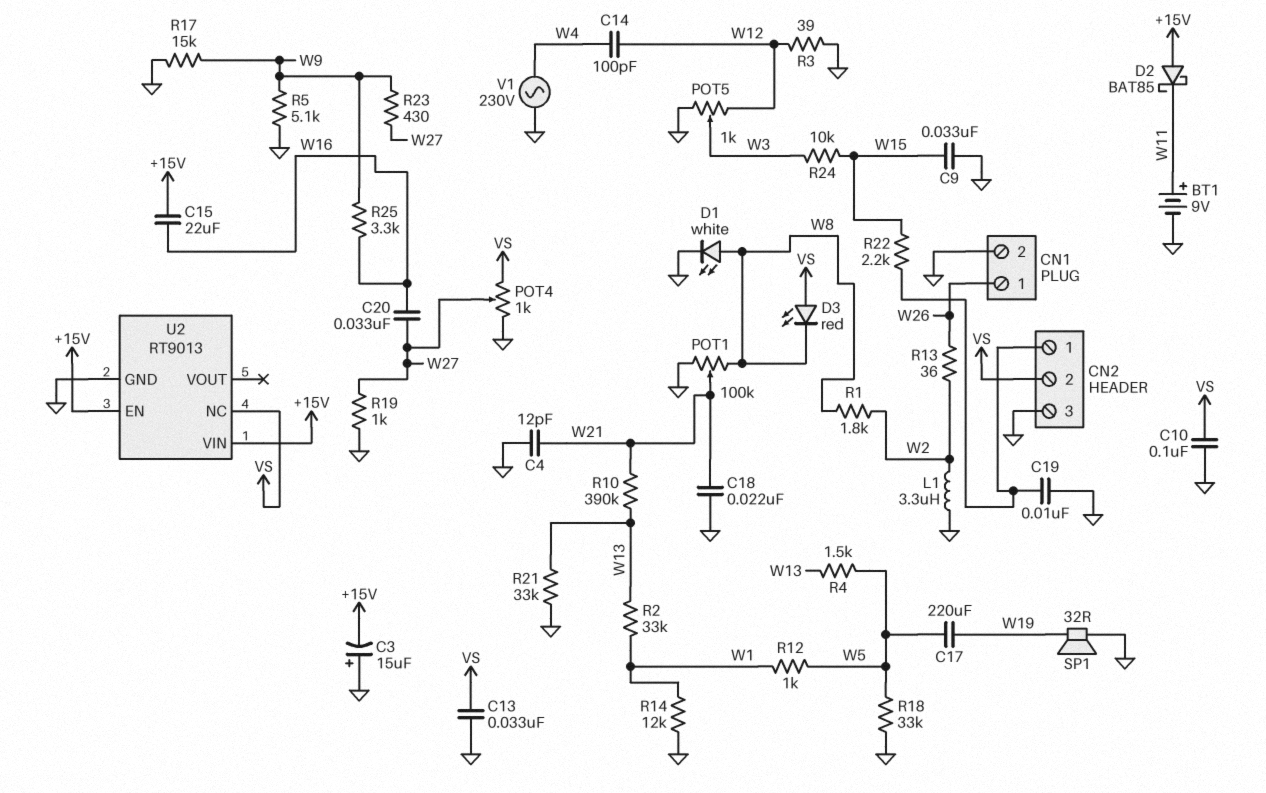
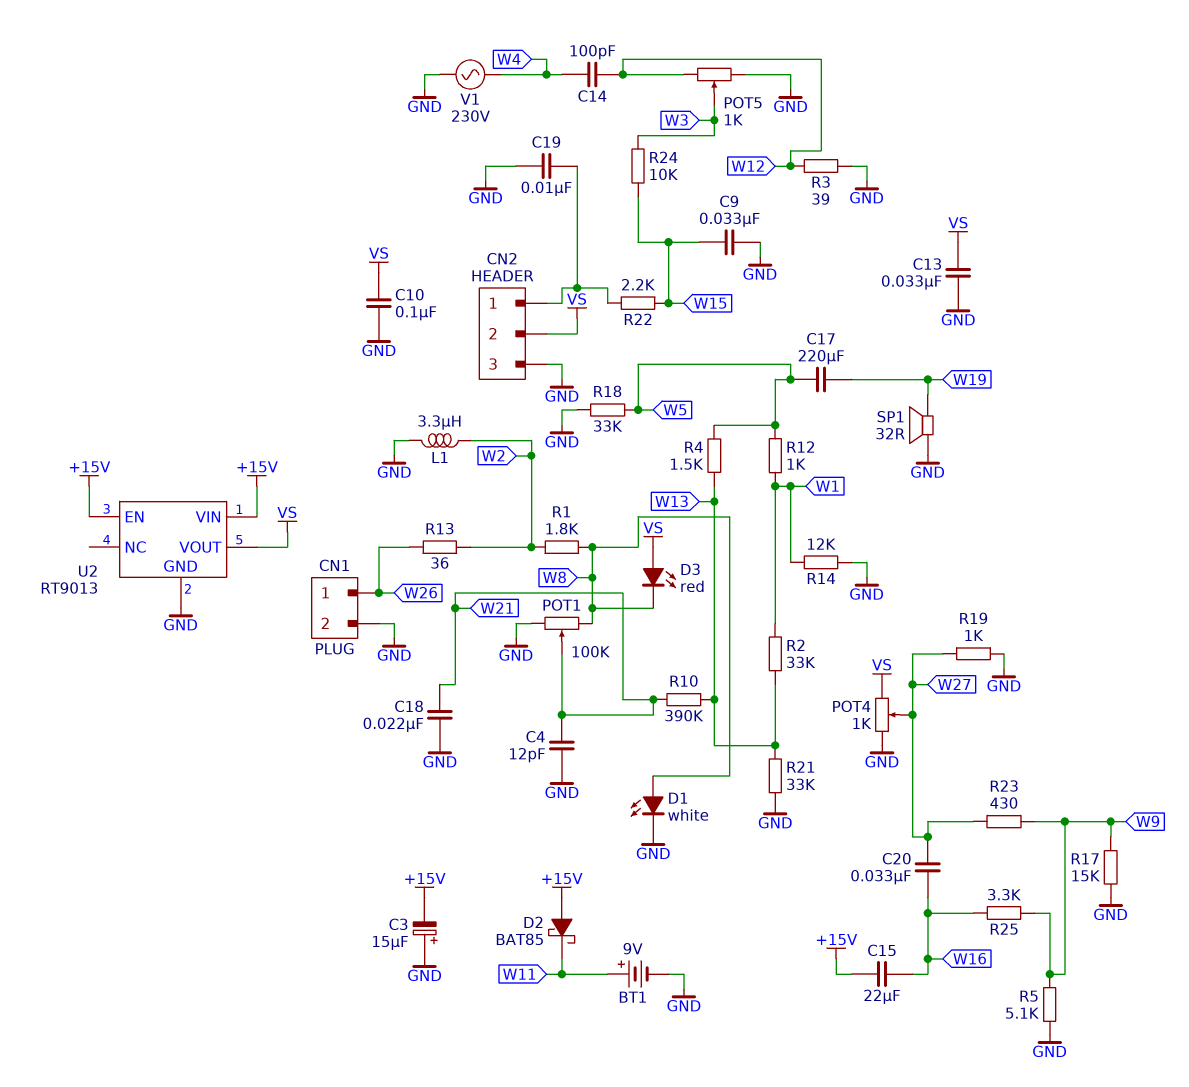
U2 pin NC: VS -> none
U2 pin VOUT: none -> VS

